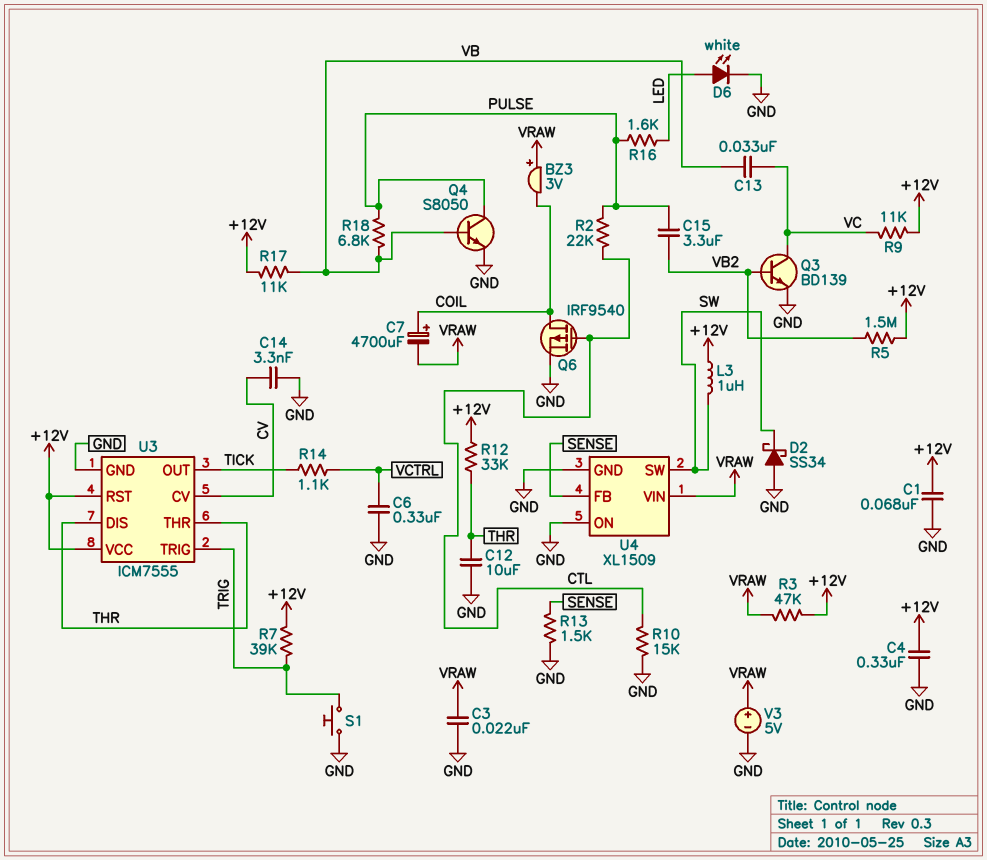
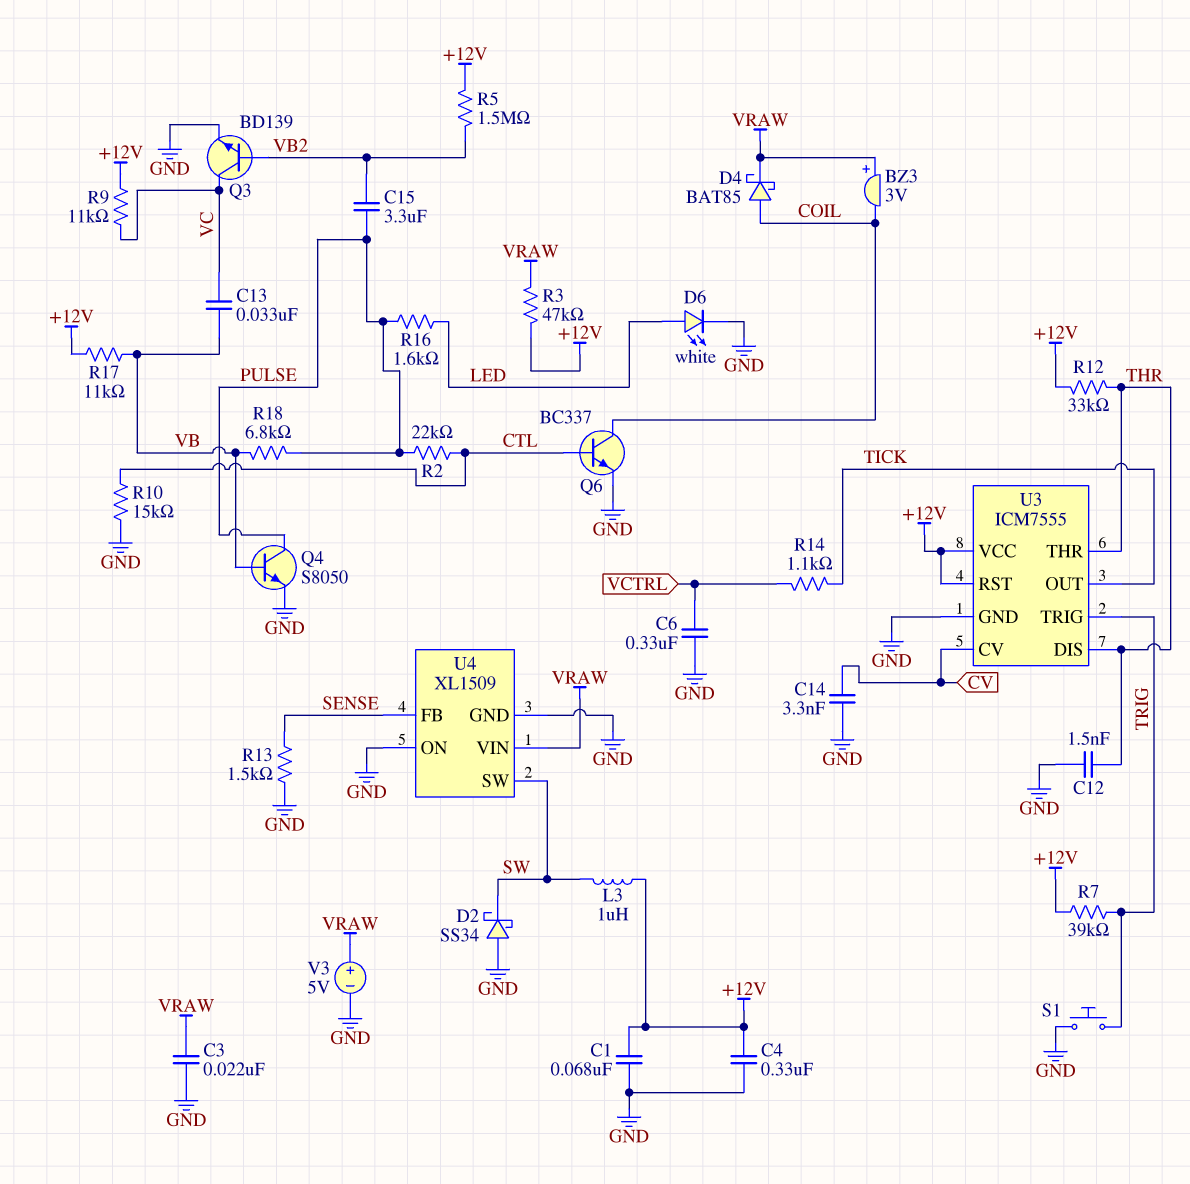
C7: 4700uF (plus COIL, minus VRAW) -> none
C12: 10uF (GND, THR) -> 1.5nF (GND, THR)
D4: none -> schottky BAT85 (A COIL, K VRAW)
Q6: PMOS IRF9540 (G CTL, D COIL, S GND) -> NPN BC337 (B CTL, C COIL, E GND)

